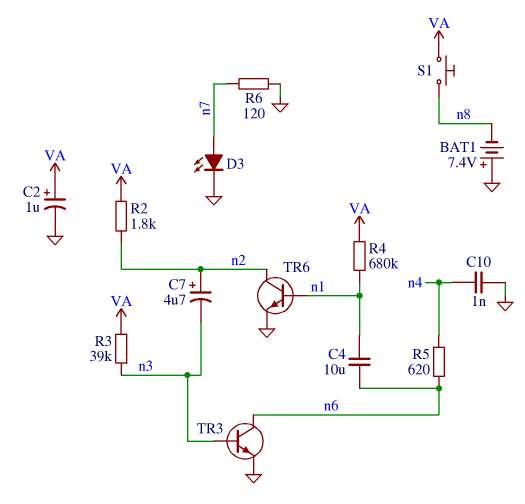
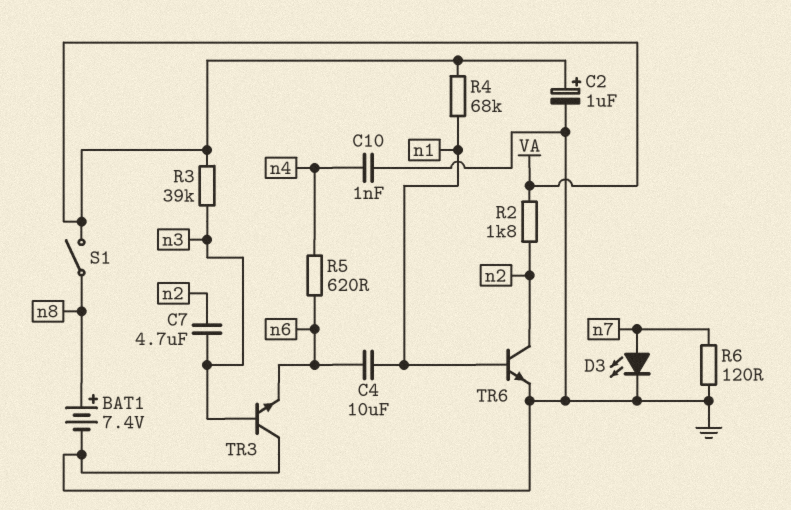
BAT1: 7.4V (plus GND, minus n8) -> 7.4V (plus n8, minus GND)
C7: 4.7uF (plus n2, minus n3) -> 4.7uF (n2, n3)
R4: 680k (VA, n1) -> 68k (VA, n1)
S1: button (VA, n8) -> switch (VA, n8)
TR3: NPN (B n3, C n6, E GND) -> NPN (B n3, C GND, E n6)

